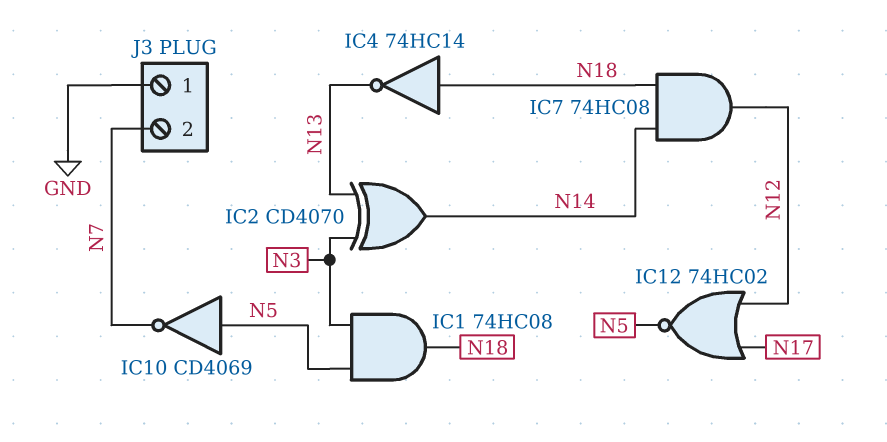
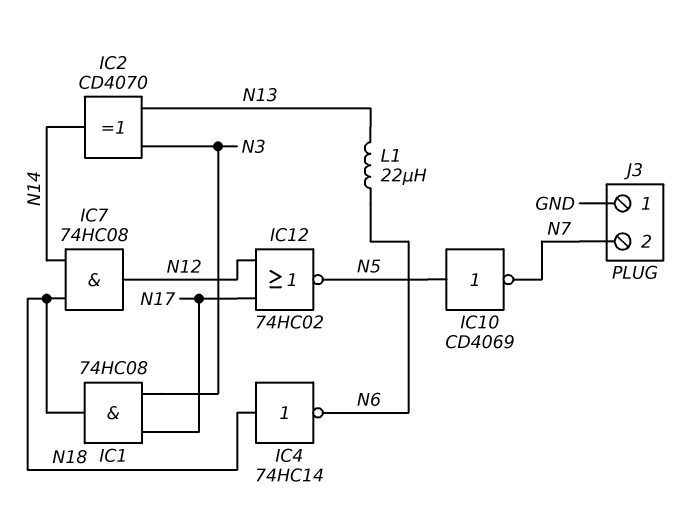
IC1: AND 74HC08 (in N3, in N5, out N18) -> AND 74HC08 (in N3, in N17, out N18)
IC4: NOT 74HC14 (in N18, out N13) -> NOT 74HC14 (in N18, out N6)
L1: none -> 22uH (N6, N13)

